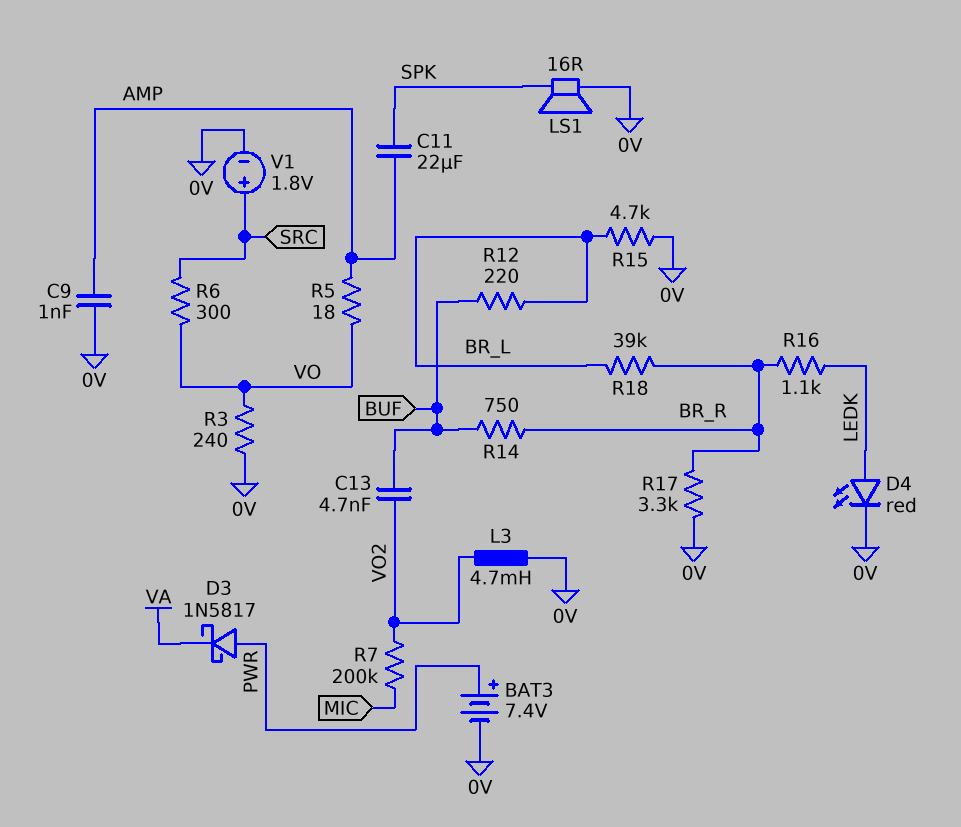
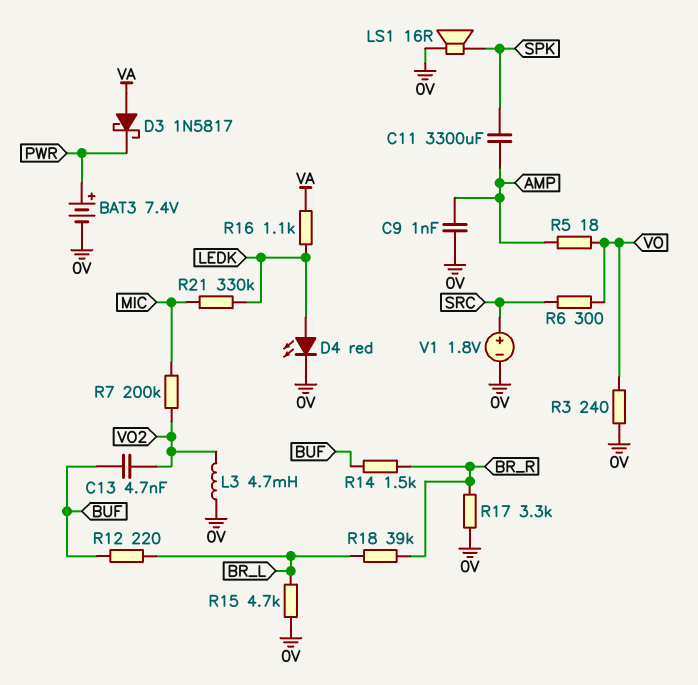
C11: 22uF (AMP, SPK) -> 3300uF (AMP, SPK)
D3: schottky 1N5817 (A PWR, K VA) -> schottky 1N5817 (A VA, K PWR)
R14: 750 (BR_R, BUF) -> 1.5k (BR_R, BUF)
R16: 1.1k (BR_R, LEDK) -> 1.1k (LEDK, VA)
R21: none -> 330k (LEDK, MIC)

